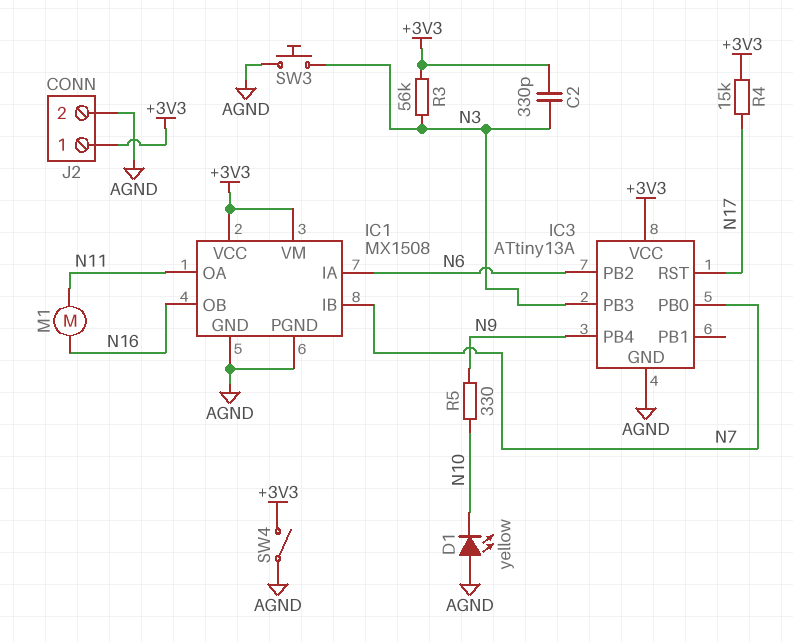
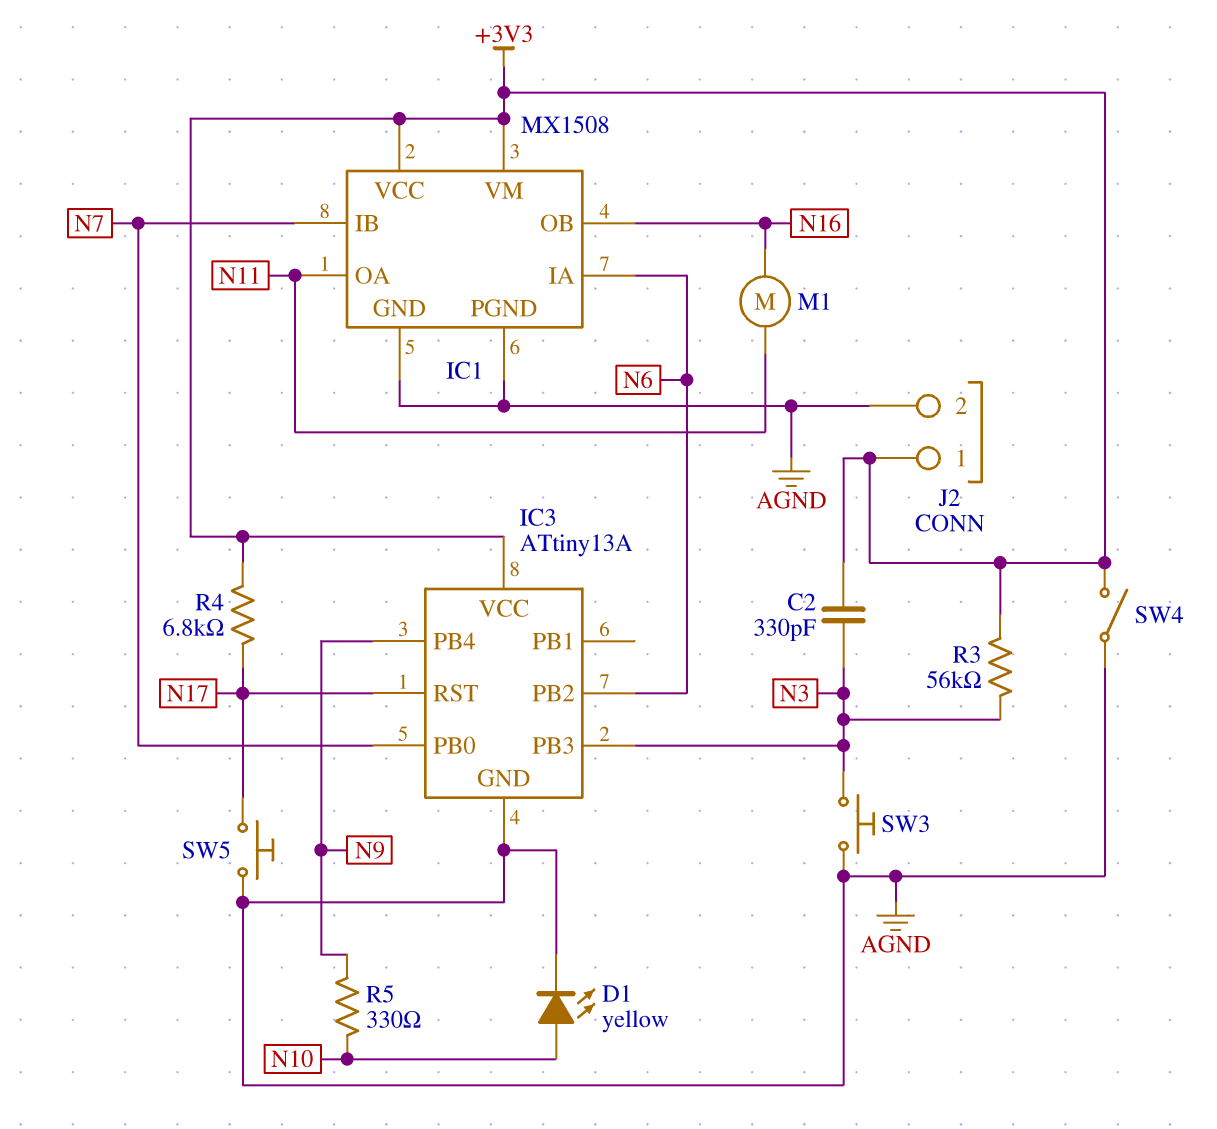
D1: LED yellow (A AGND, K N10) -> LED yellow (A N10, K AGND)
R4: 15k (+3V3, N17) -> 6.8k (+3V3, N17)
SW5: none -> button (AGND, N17)

